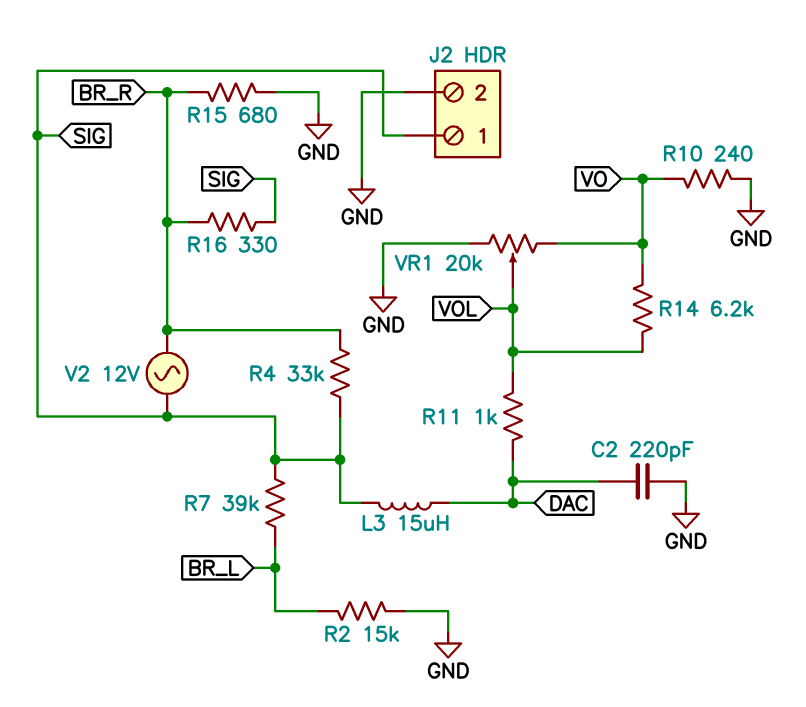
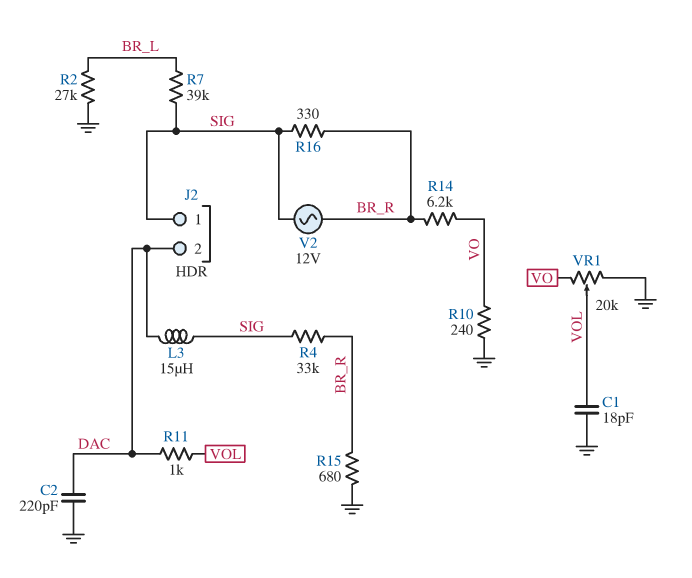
C1: none -> 18pF (GND, VOL)
J2 pin 2: GND -> DAC
R2: 15k (BR_L, GND) -> 27k (BR_L, GND)
R14: 6.2k (VO, VOL) -> 6.2k (BR_R, VO)

